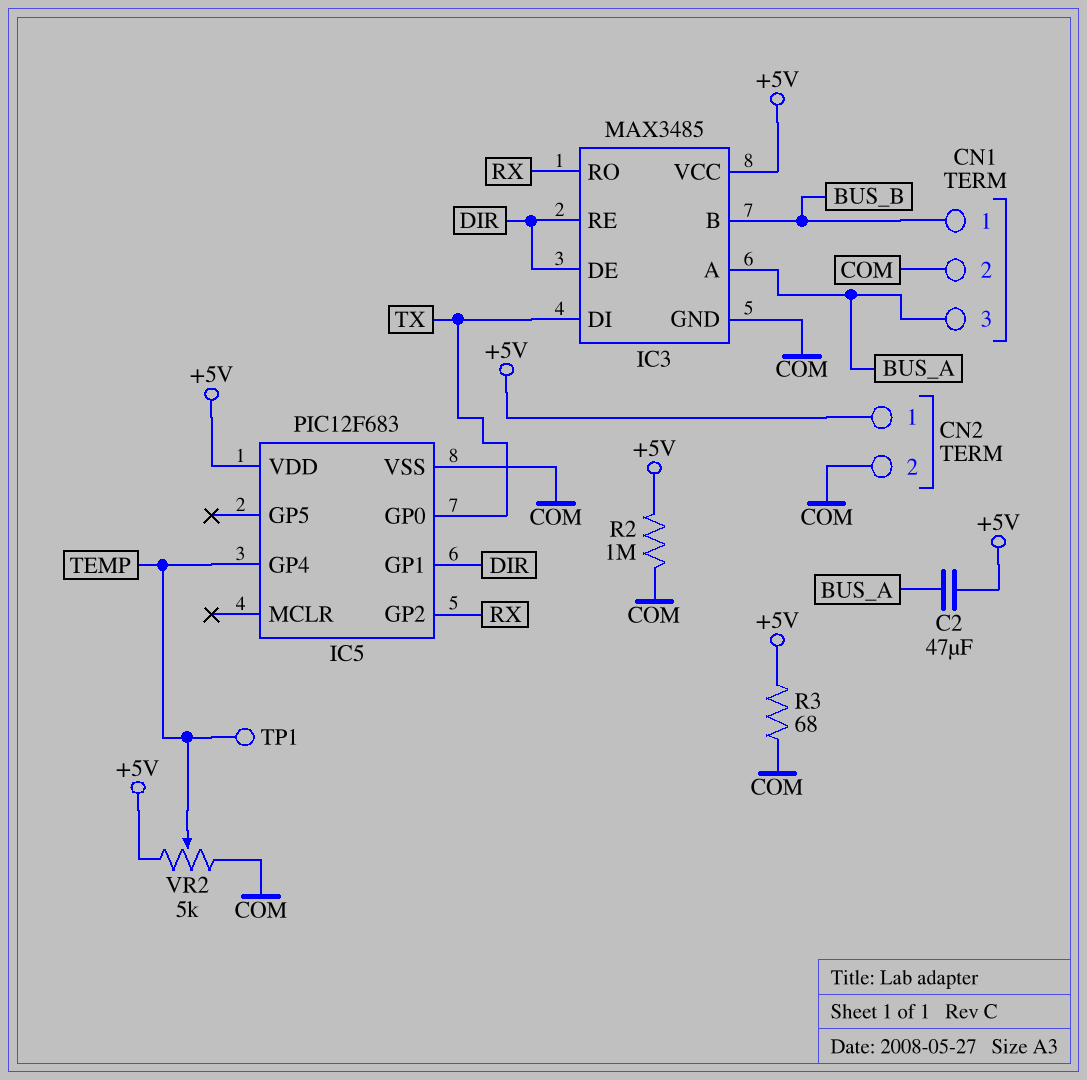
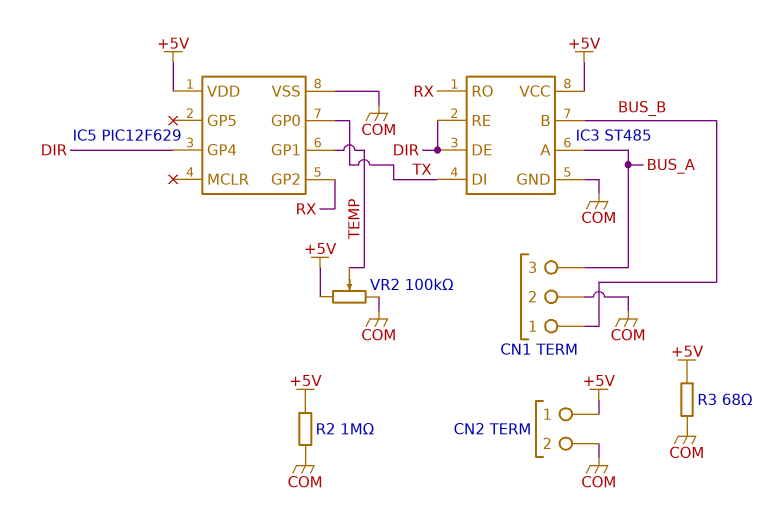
C2: 47uF (+5V, BUS_A) -> none
IC3: MAX3485 -> ST485
IC5: PIC12F683 -> PIC12F629
IC5 pin GP1: DIR -> TEMP
IC5 pin GP4: TEMP -> DIR
TP1: test point (TEMP) -> none
VR2: 5k (+5V, COM, wiper TEMP) -> 100k (+5V, COM, wiper TEMP)

